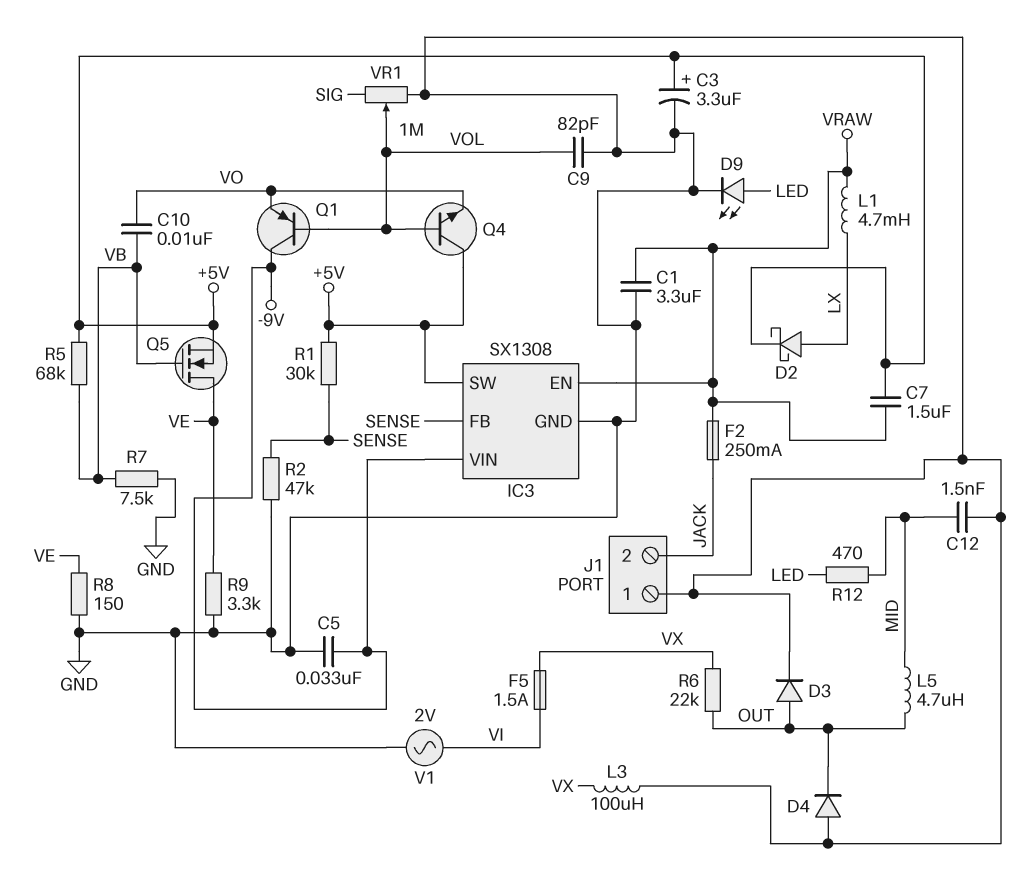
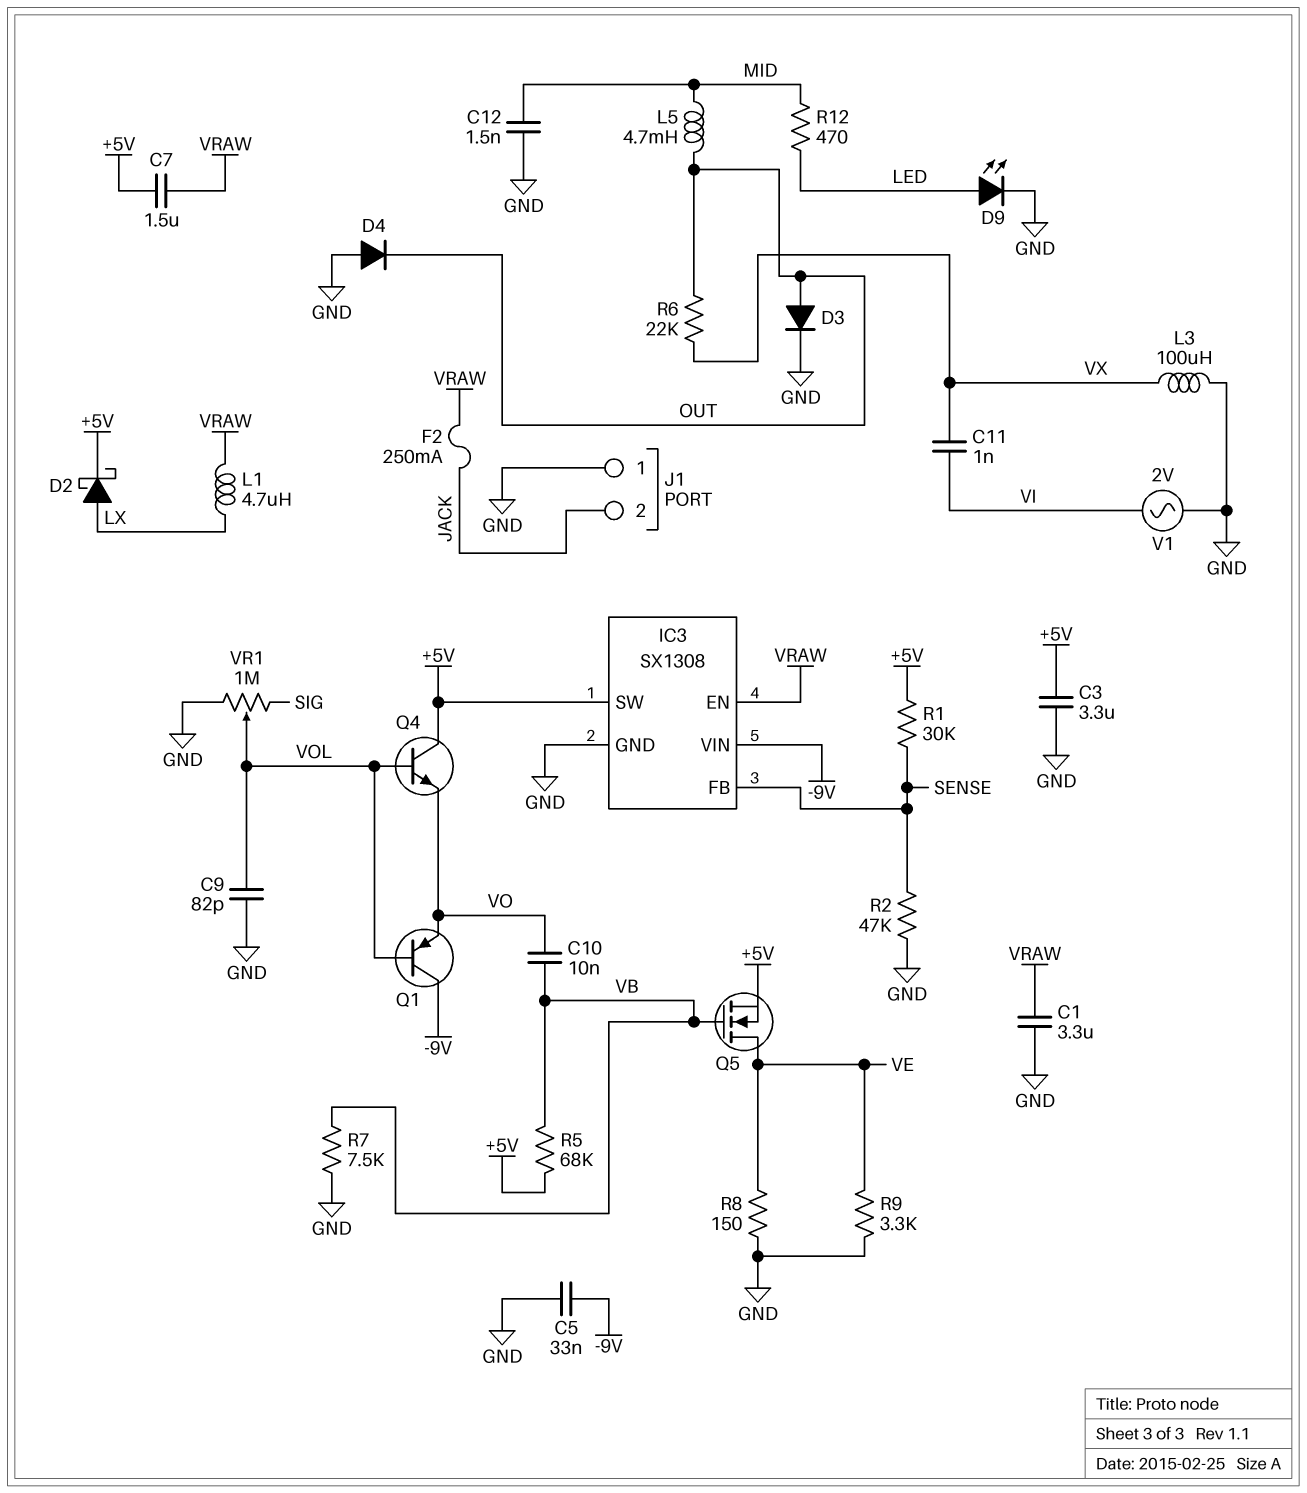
C3: 3.3uF (plus +5V, minus GND) -> 3.3uF (+5V, GND)
C11: none -> 1nF (VI, VX)
F5: 1.5A (VI, VX) -> none
L1: 4.7mH (LX, VRAW) -> 4.7uH (LX, VRAW)
L5: 4.7uH (MID, OUT) -> 4.7mH (MID, OUT)

